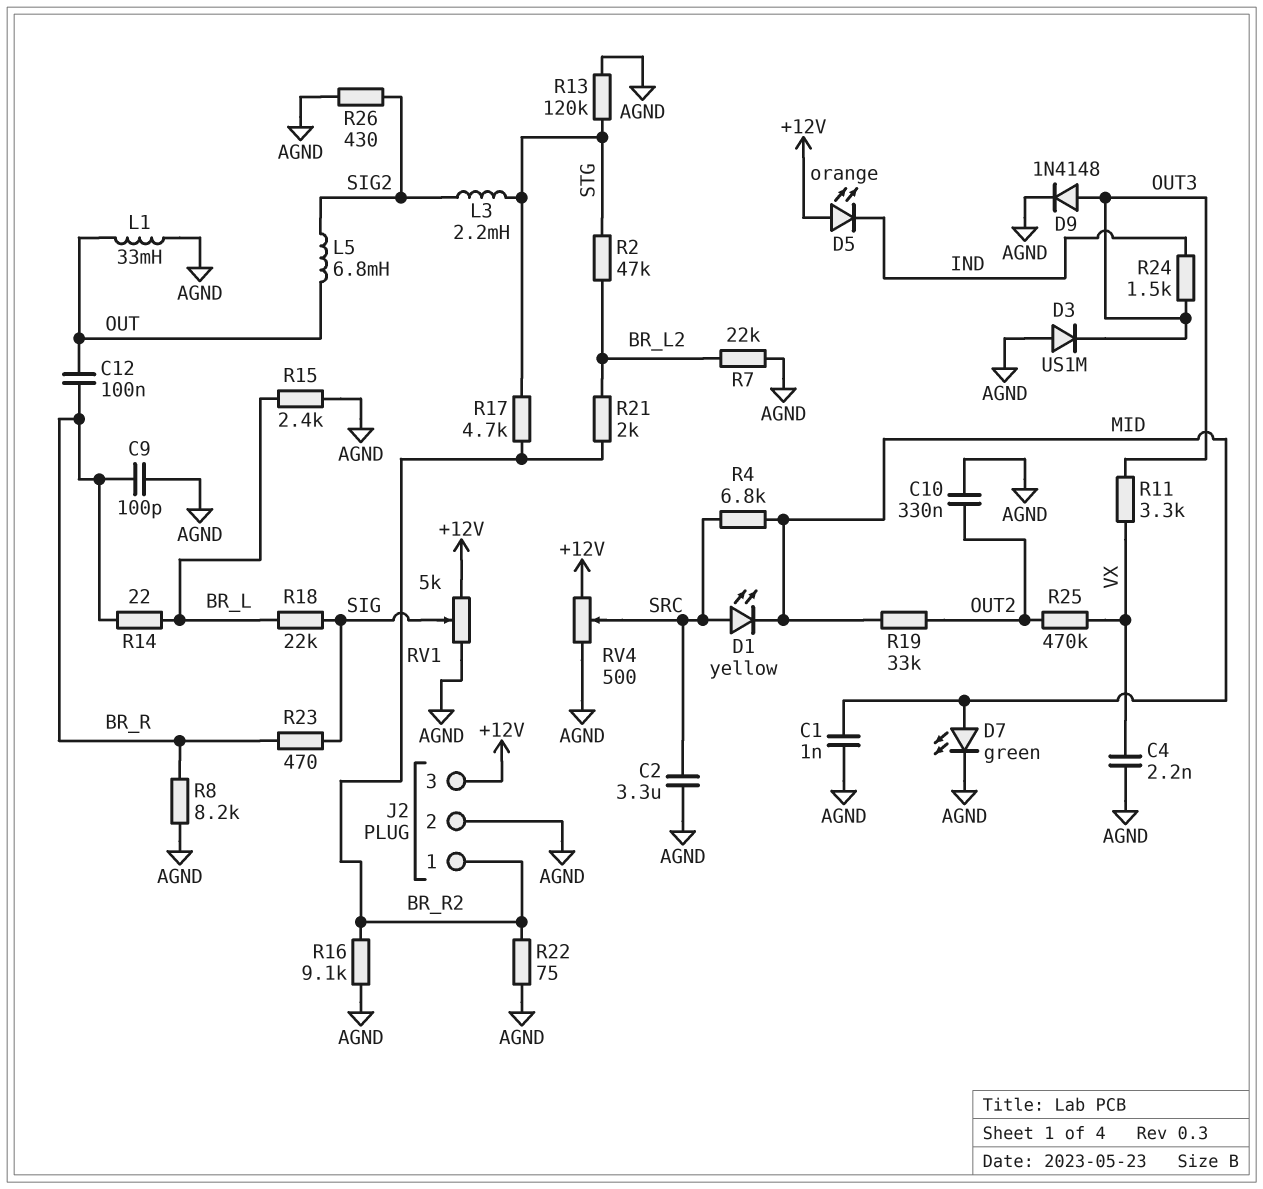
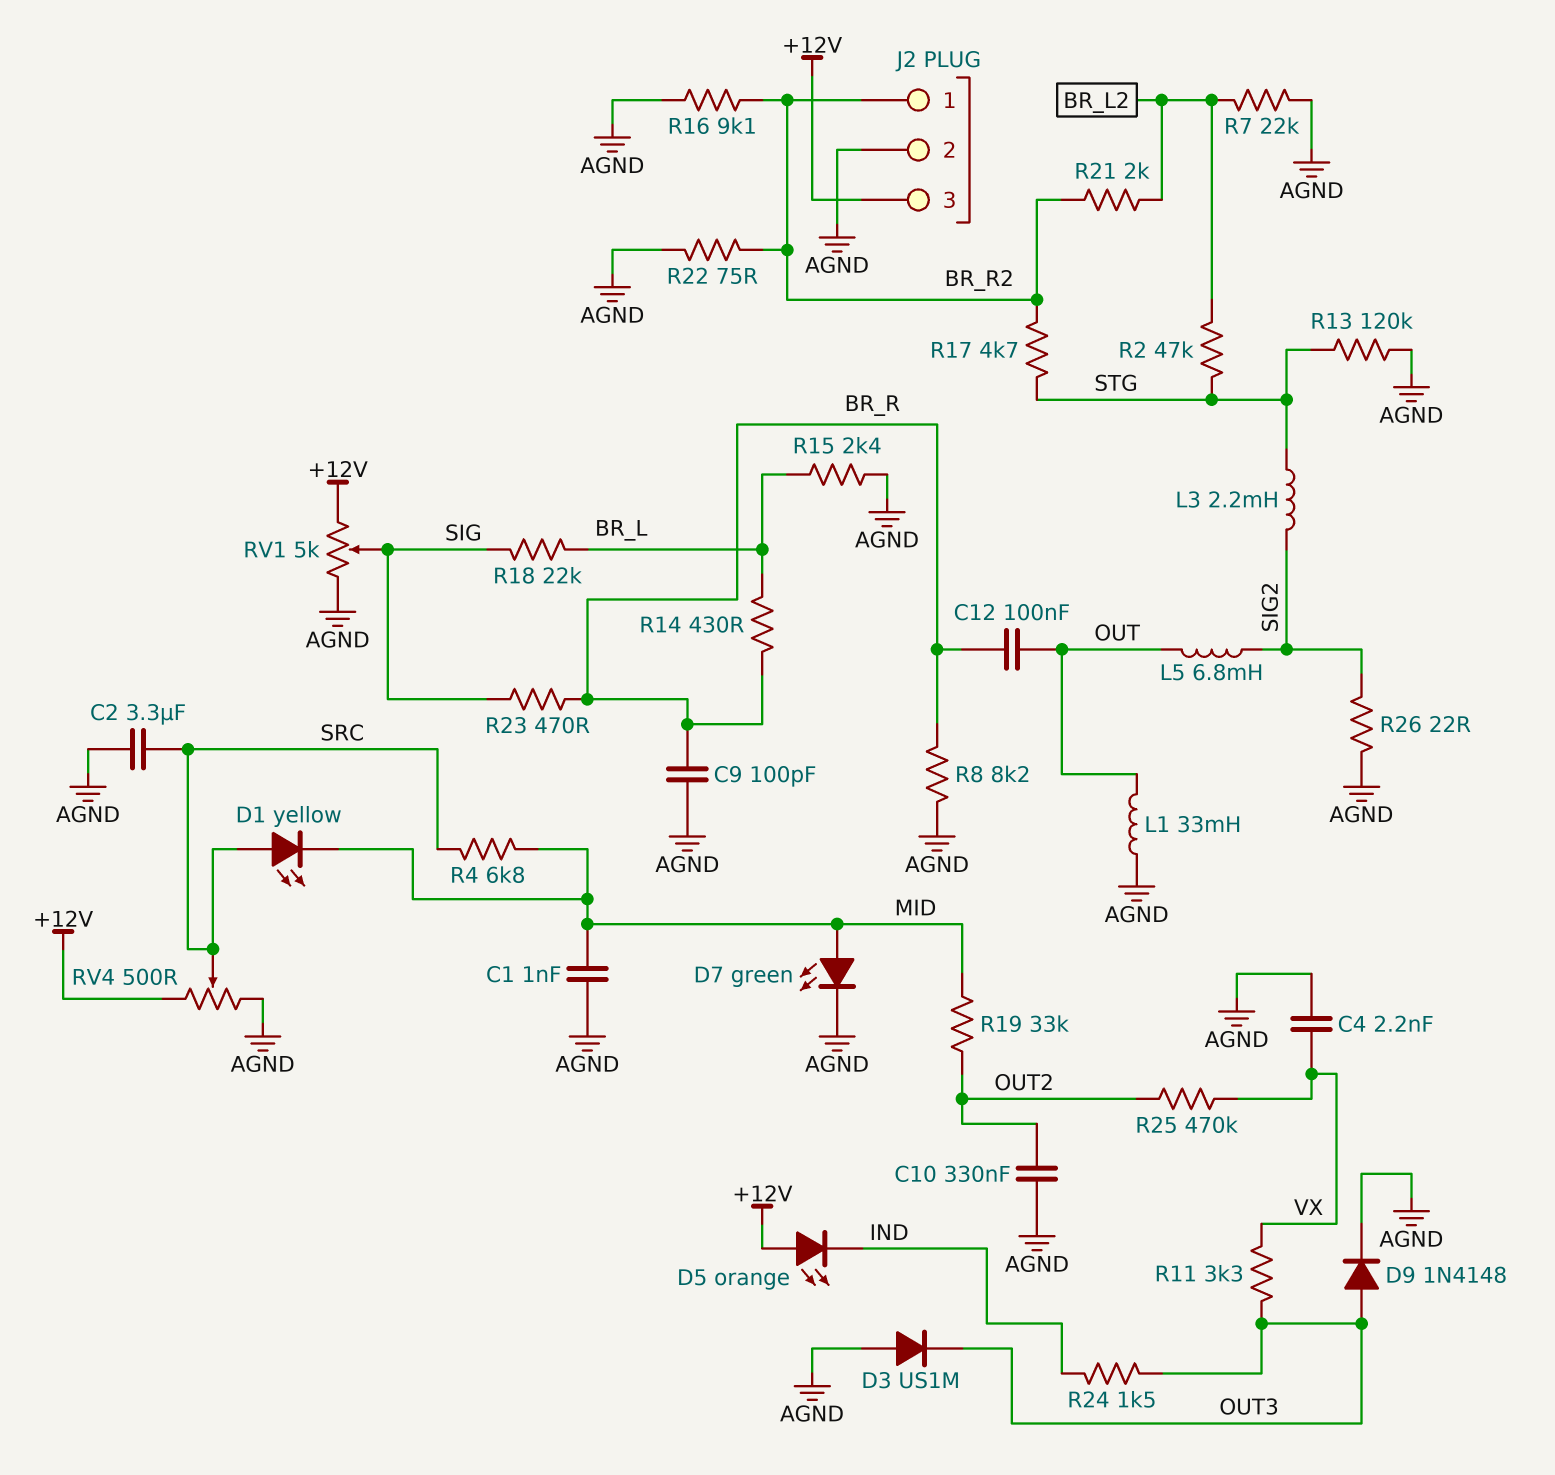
R14: 22 (BR_L, BR_R) -> 430 (BR_L, BR_R)
R26: 430 (AGND, SIG2) -> 22 (AGND, SIG2)

